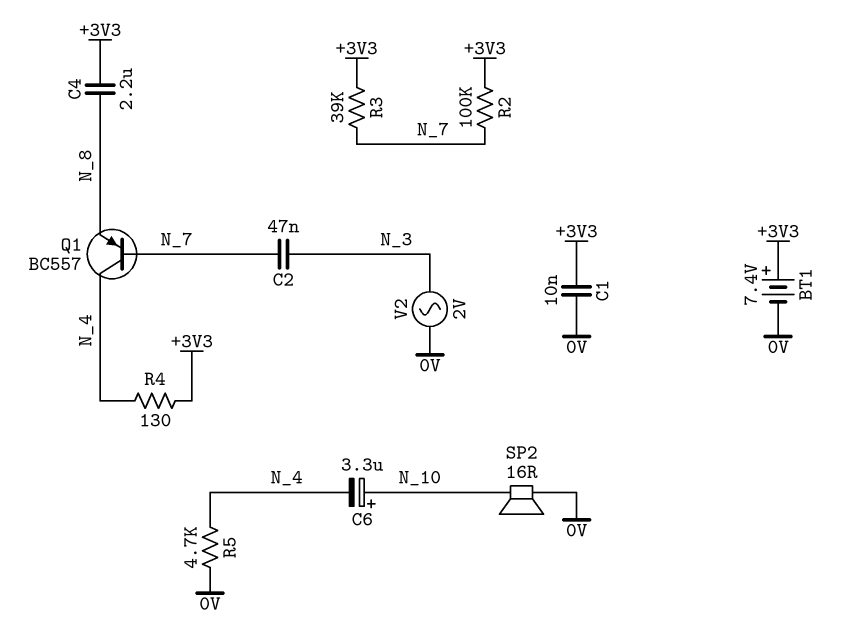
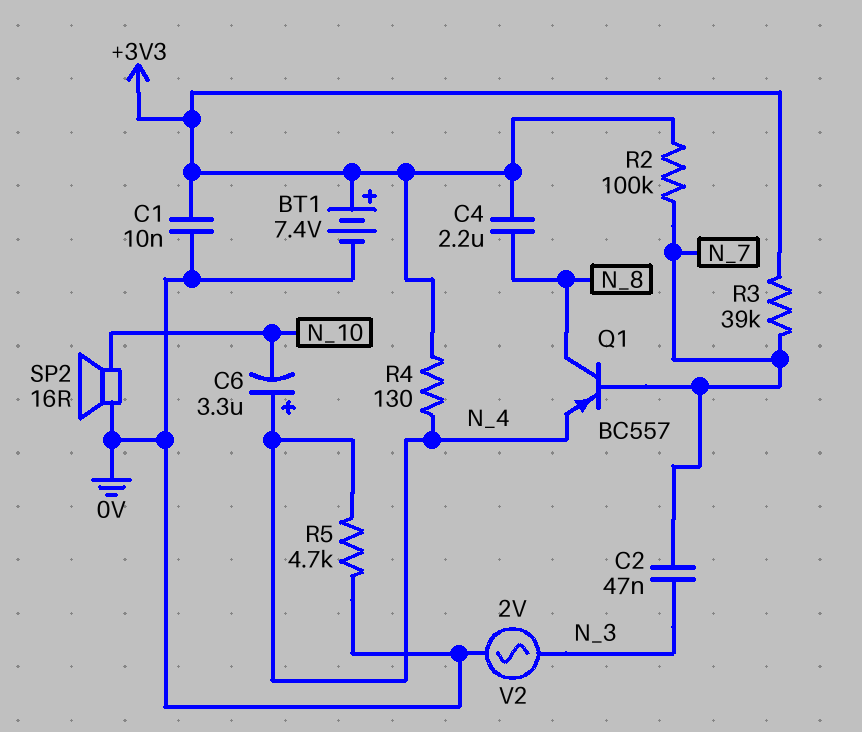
C6: 3.3uF (plus N_10, minus N_4) -> 3.3uF (plus N_4, minus N_10)
Q1: PNP BC557 (B N_7, C N_4, E N_8) -> PNP BC557 (B N_7, C N_8, E N_4)

